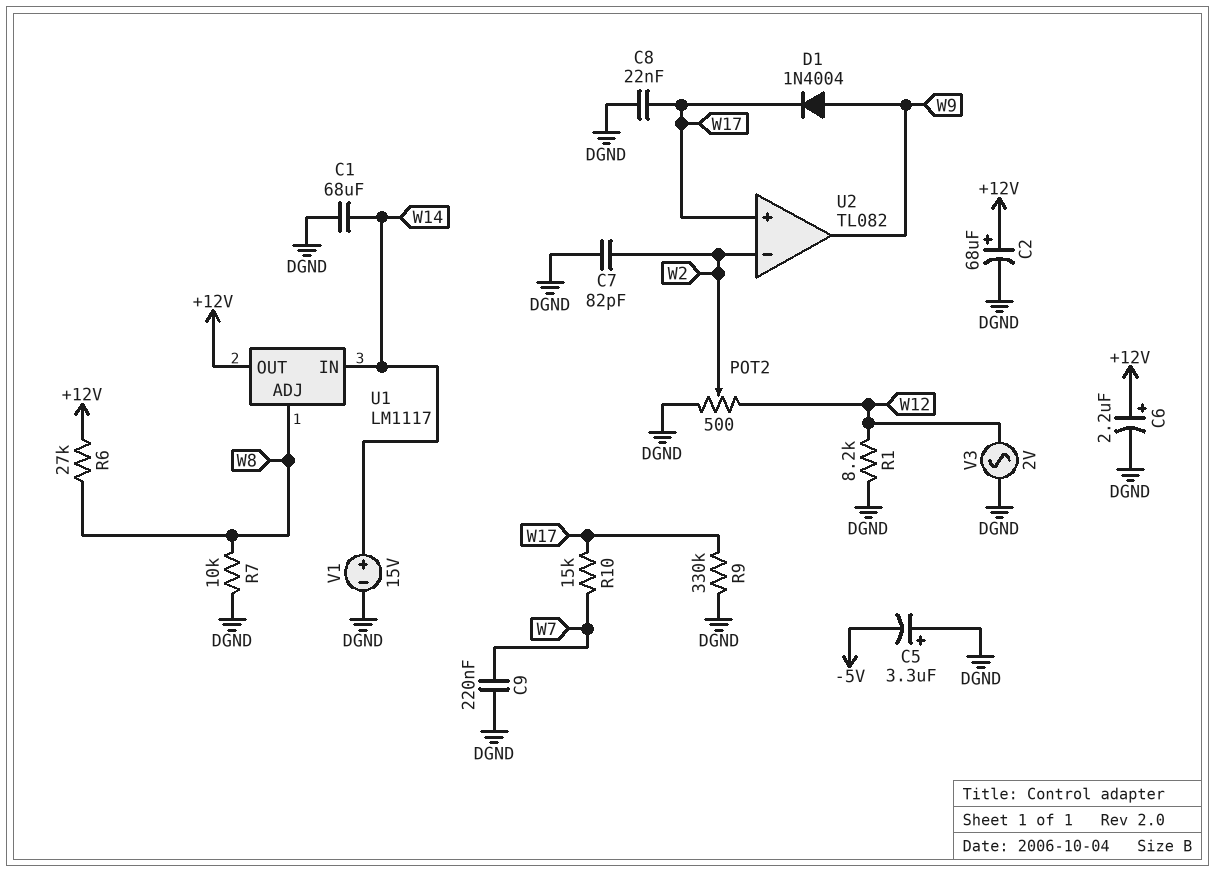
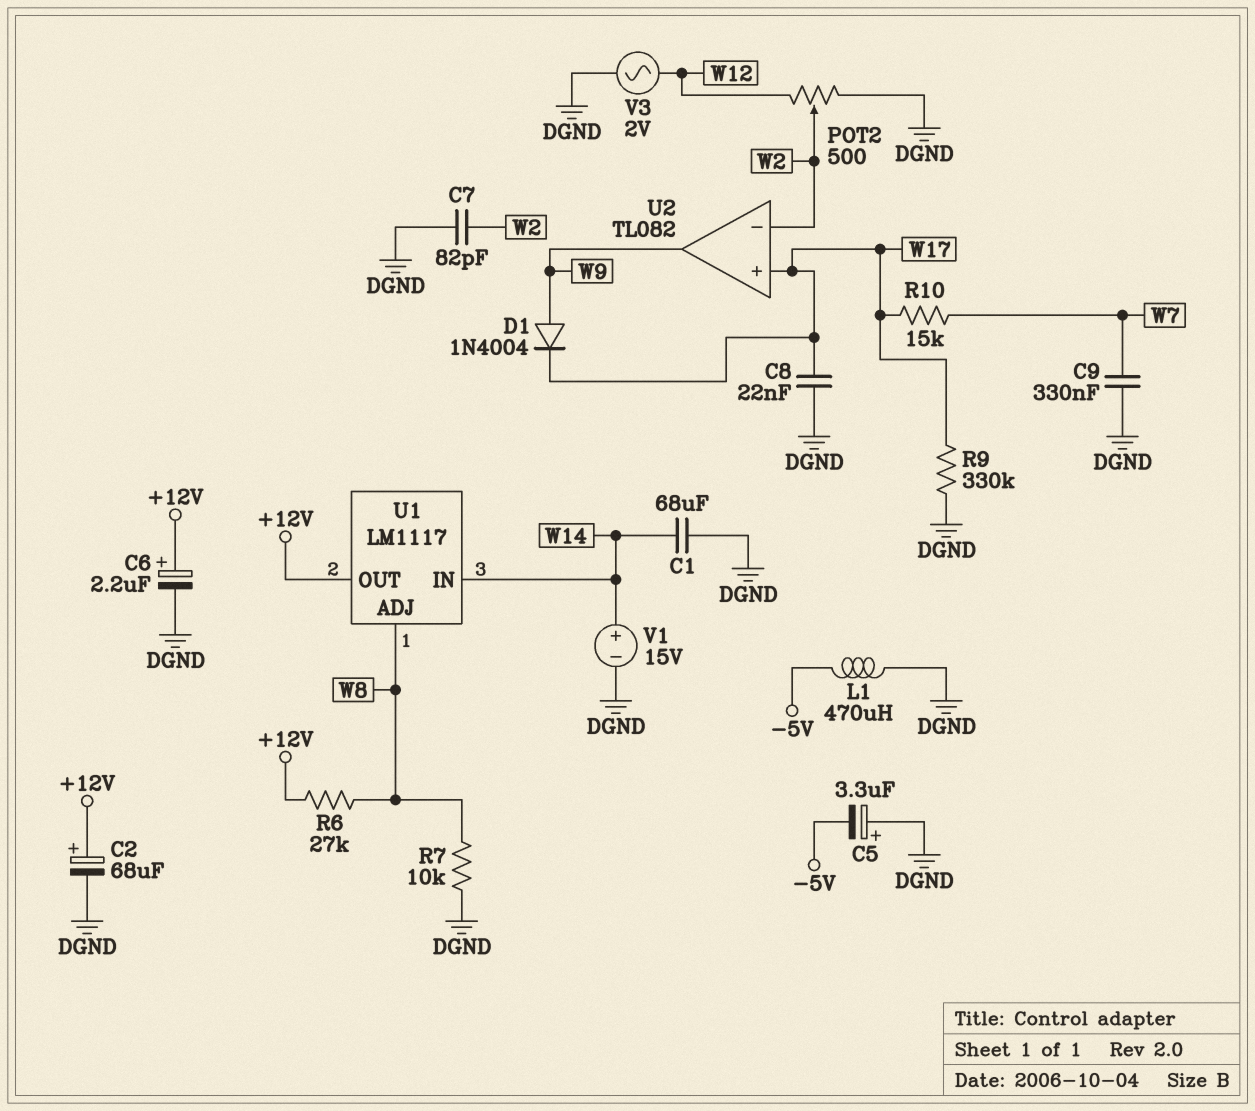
C9: 220nF (DGND, W7) -> 330nF (DGND, W7)
L1: none -> 470uH (-5V, DGND)
R1: 8.2k (DGND, W12) -> none

